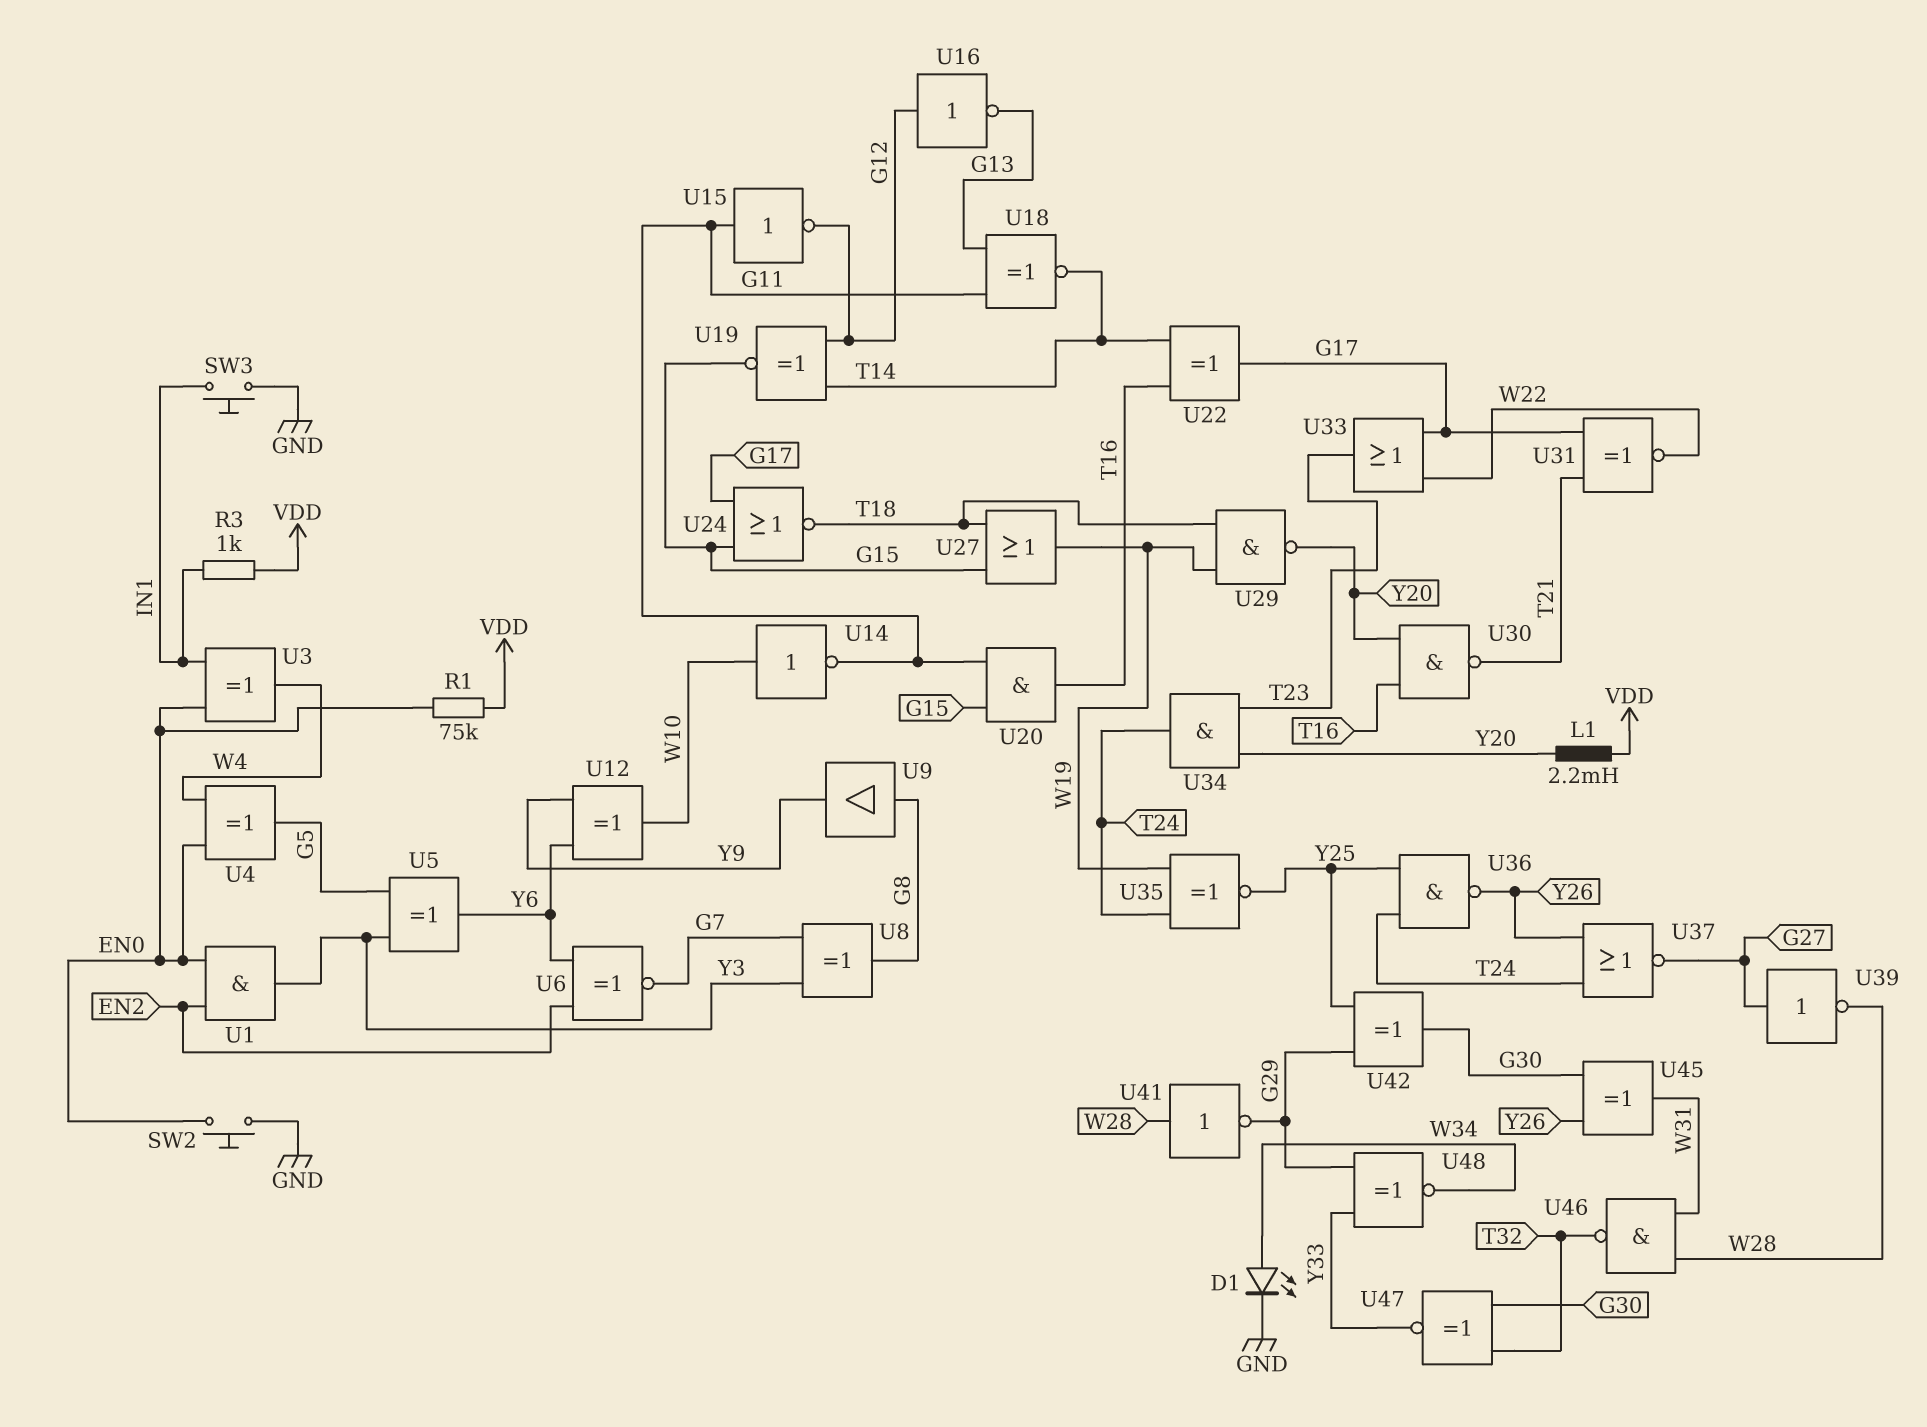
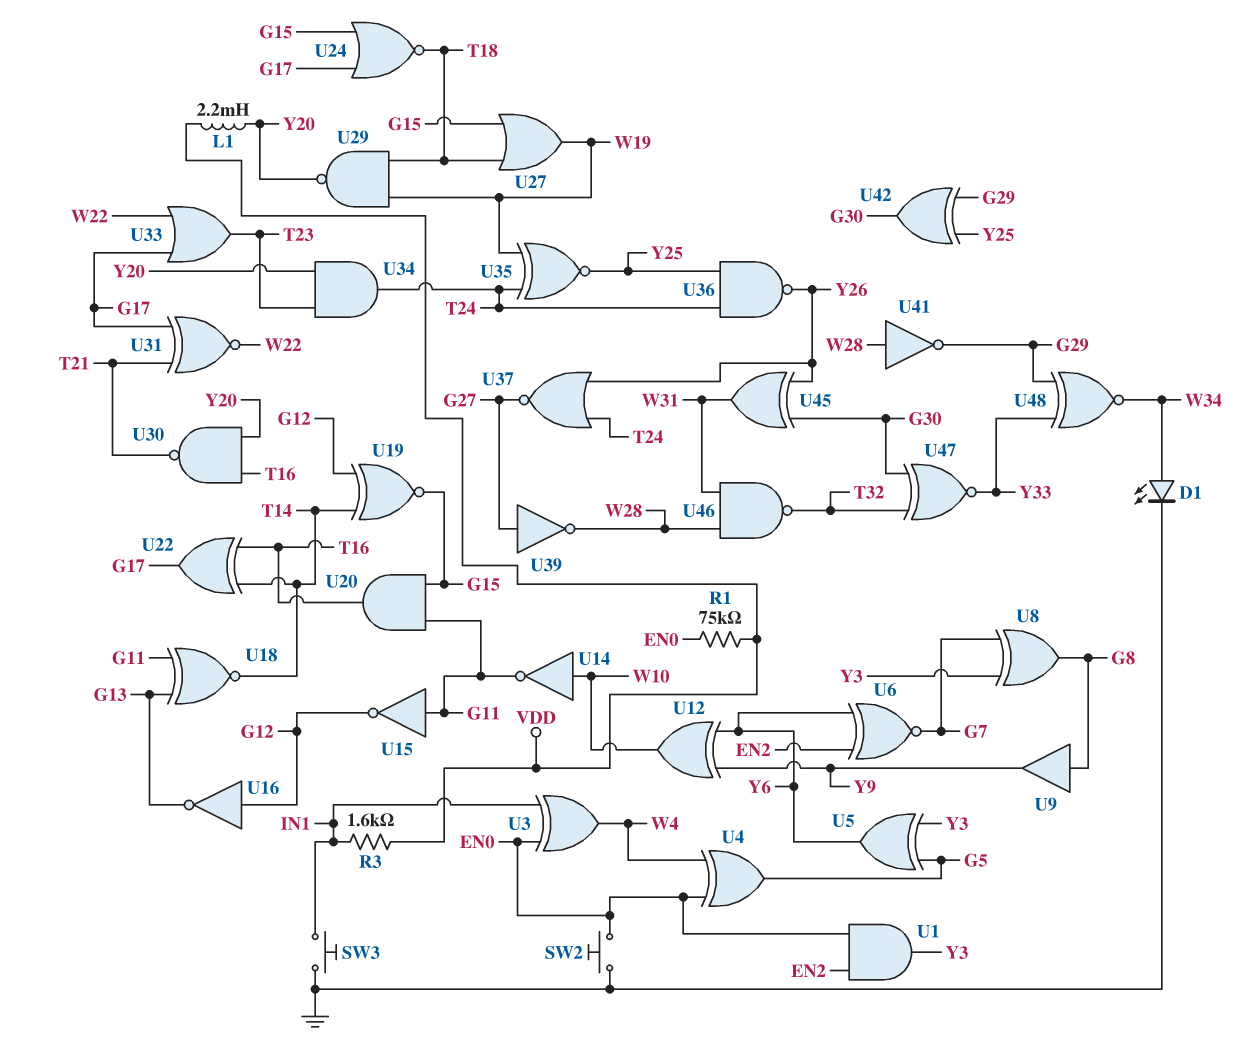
R3: 1k (IN1, VDD) -> 1.6k (IN1, VDD)

